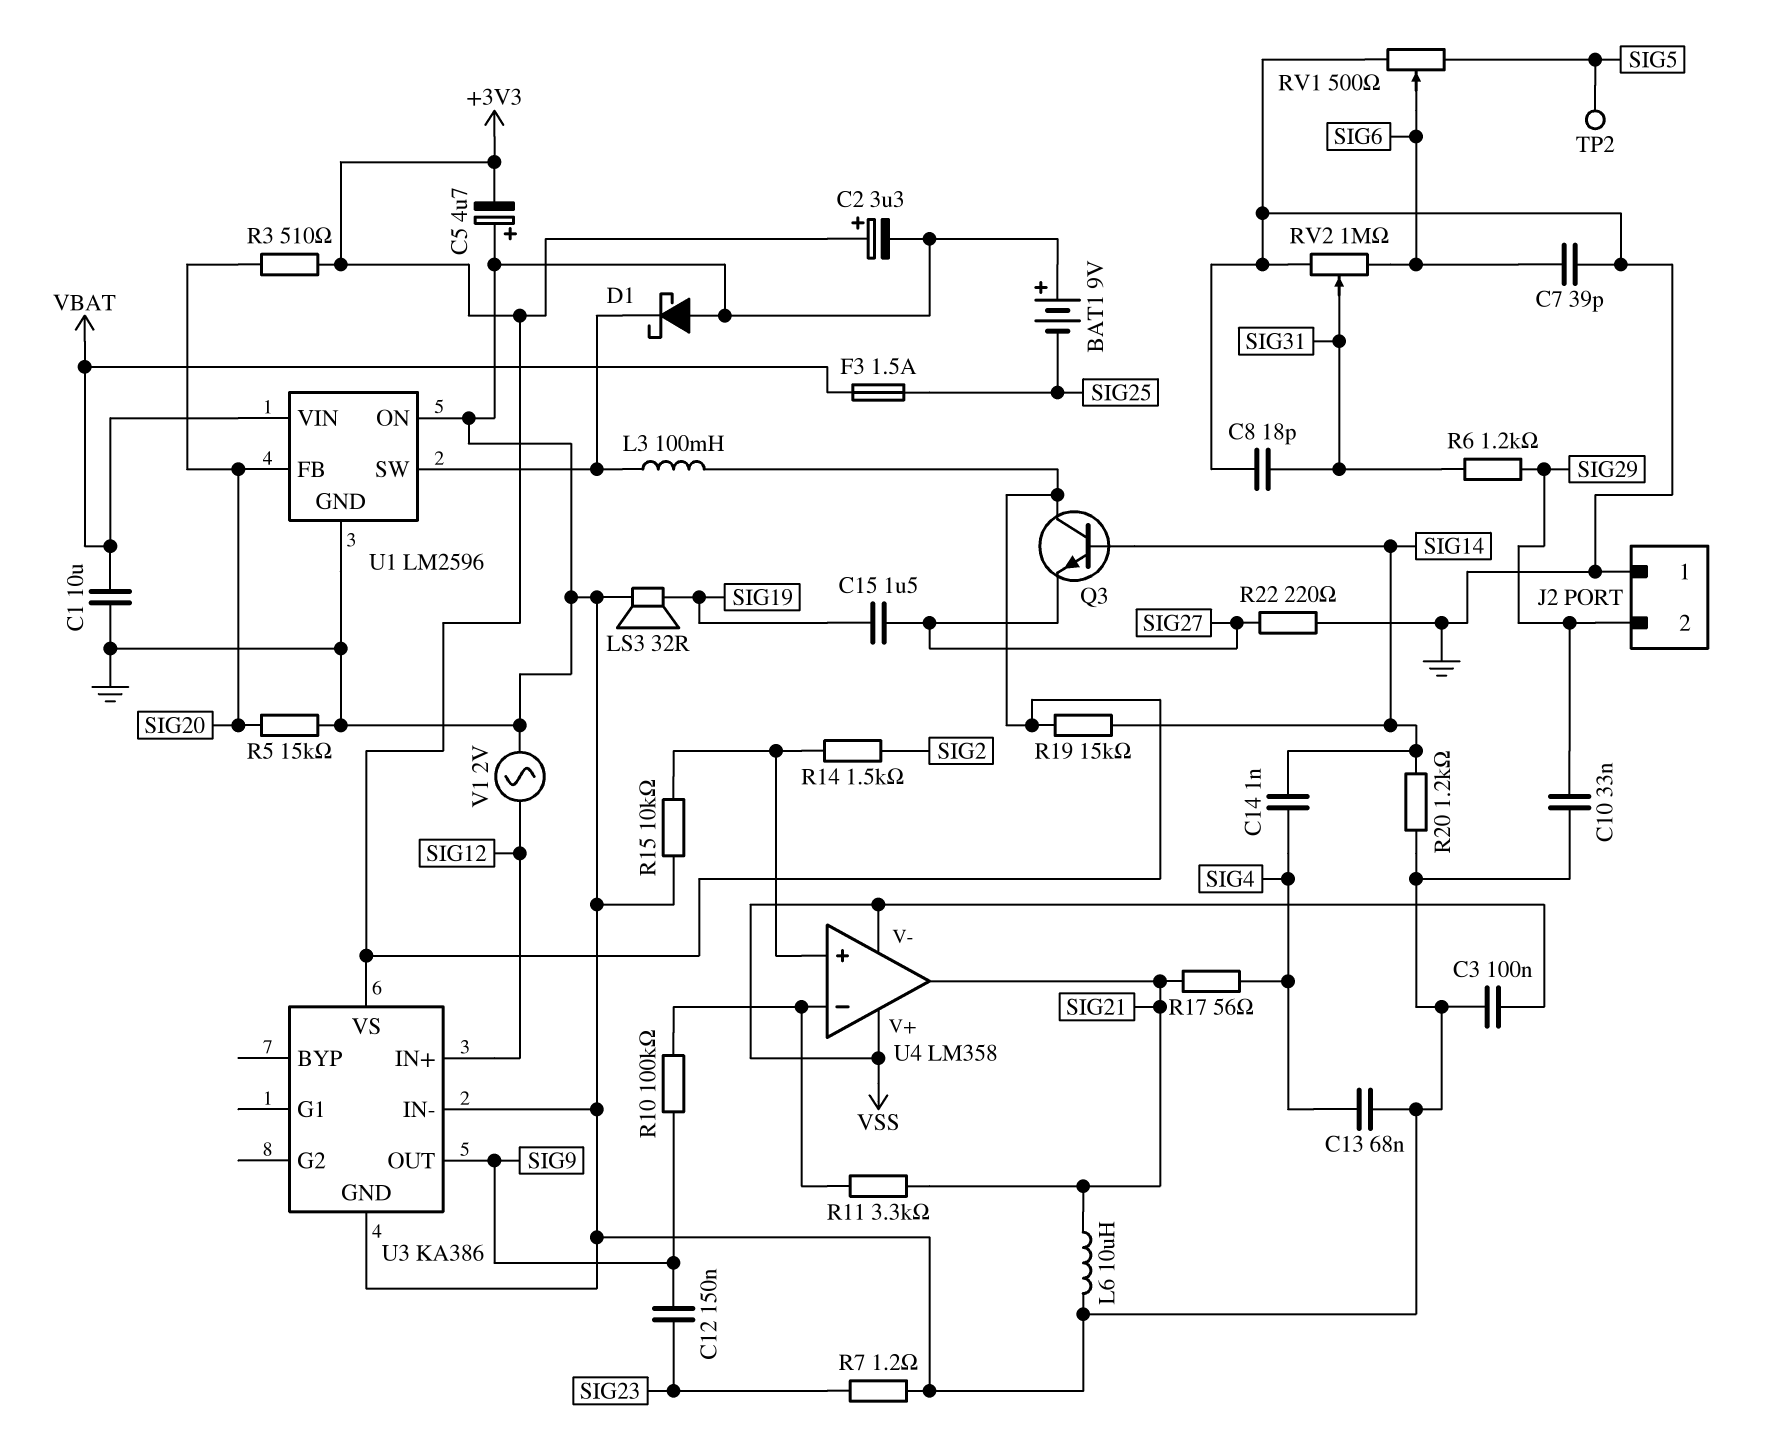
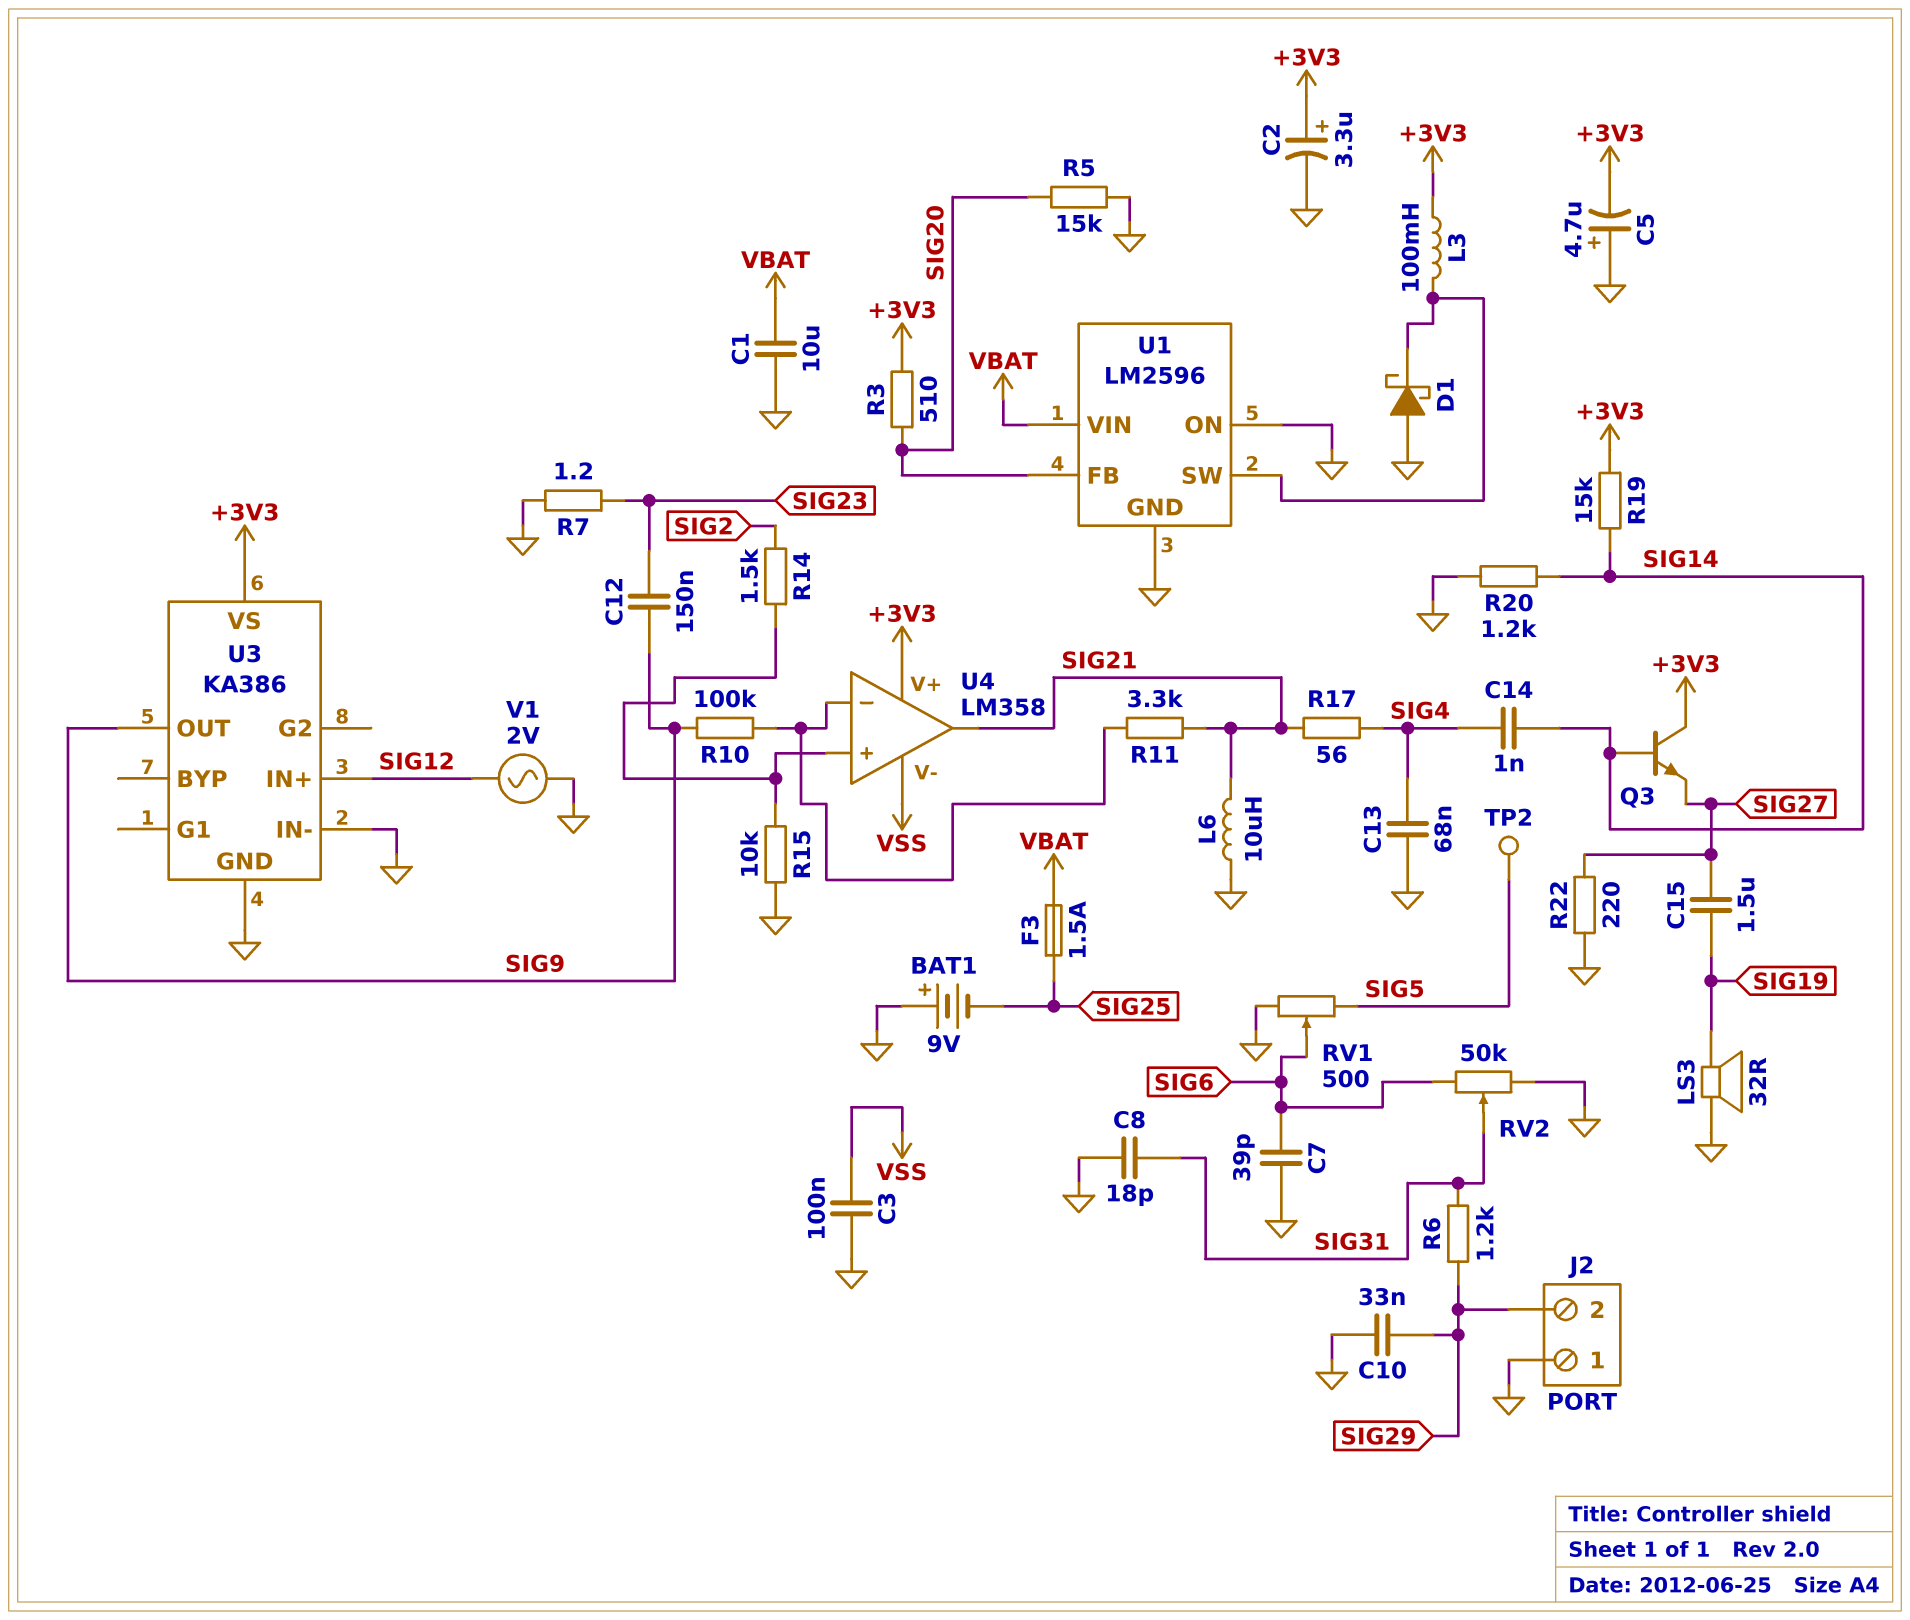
RV2: 1M (GND, SIG6, wiper SIG31) -> 50k (GND, SIG6, wiper SIG31)
U4 pin V+: VSS -> +3V3

